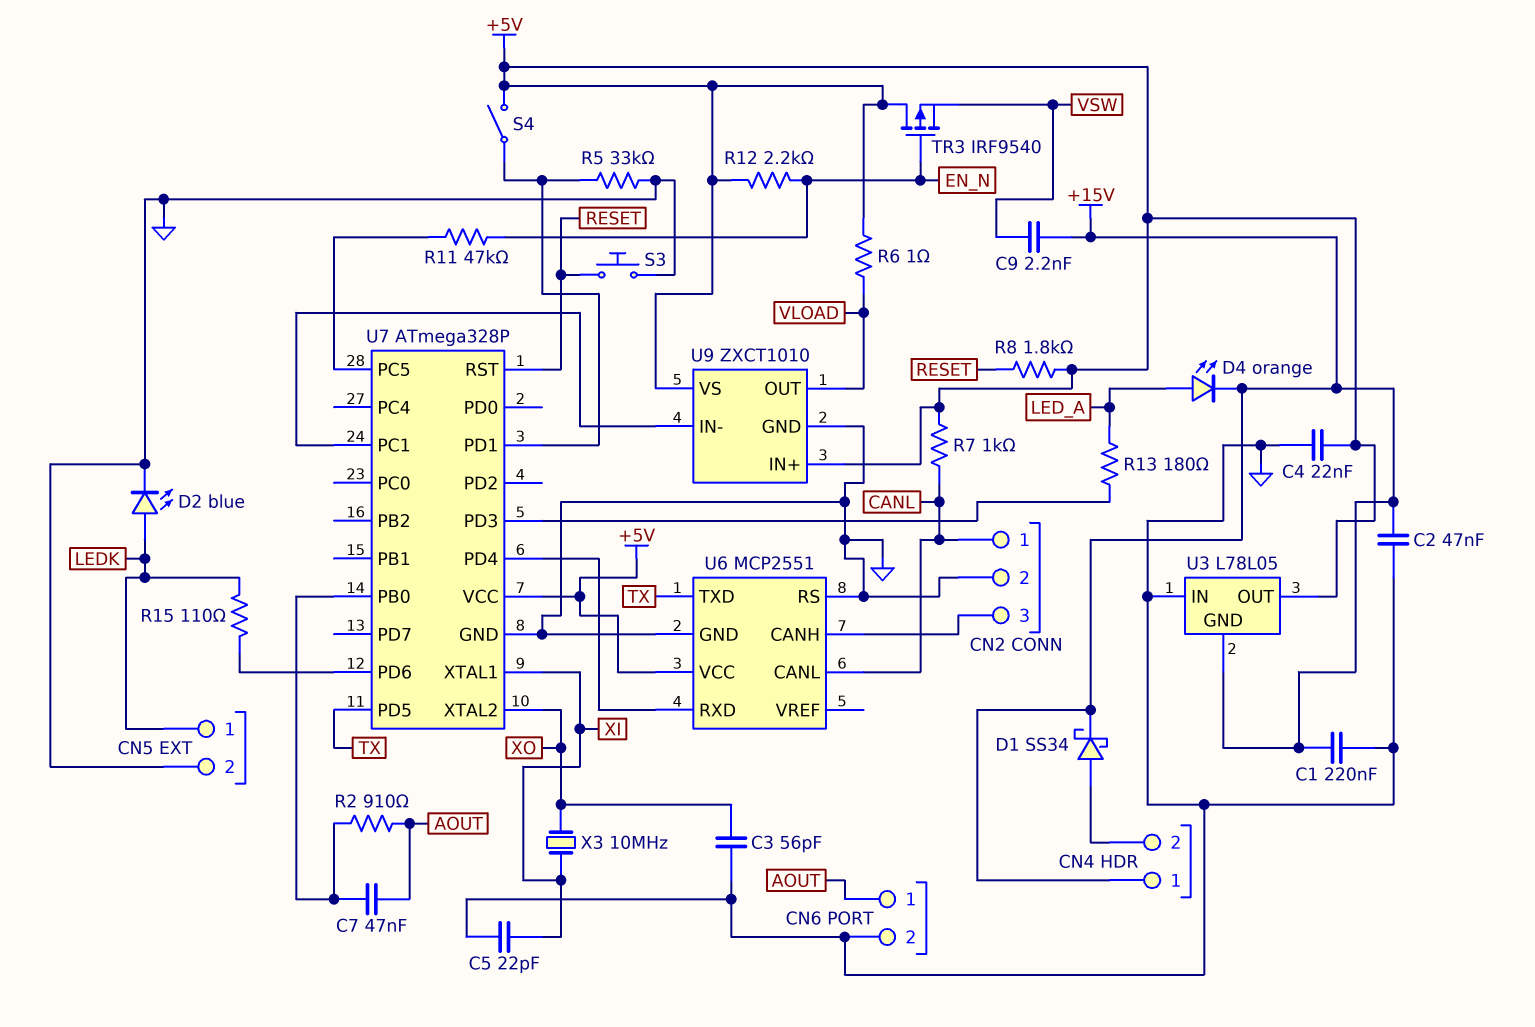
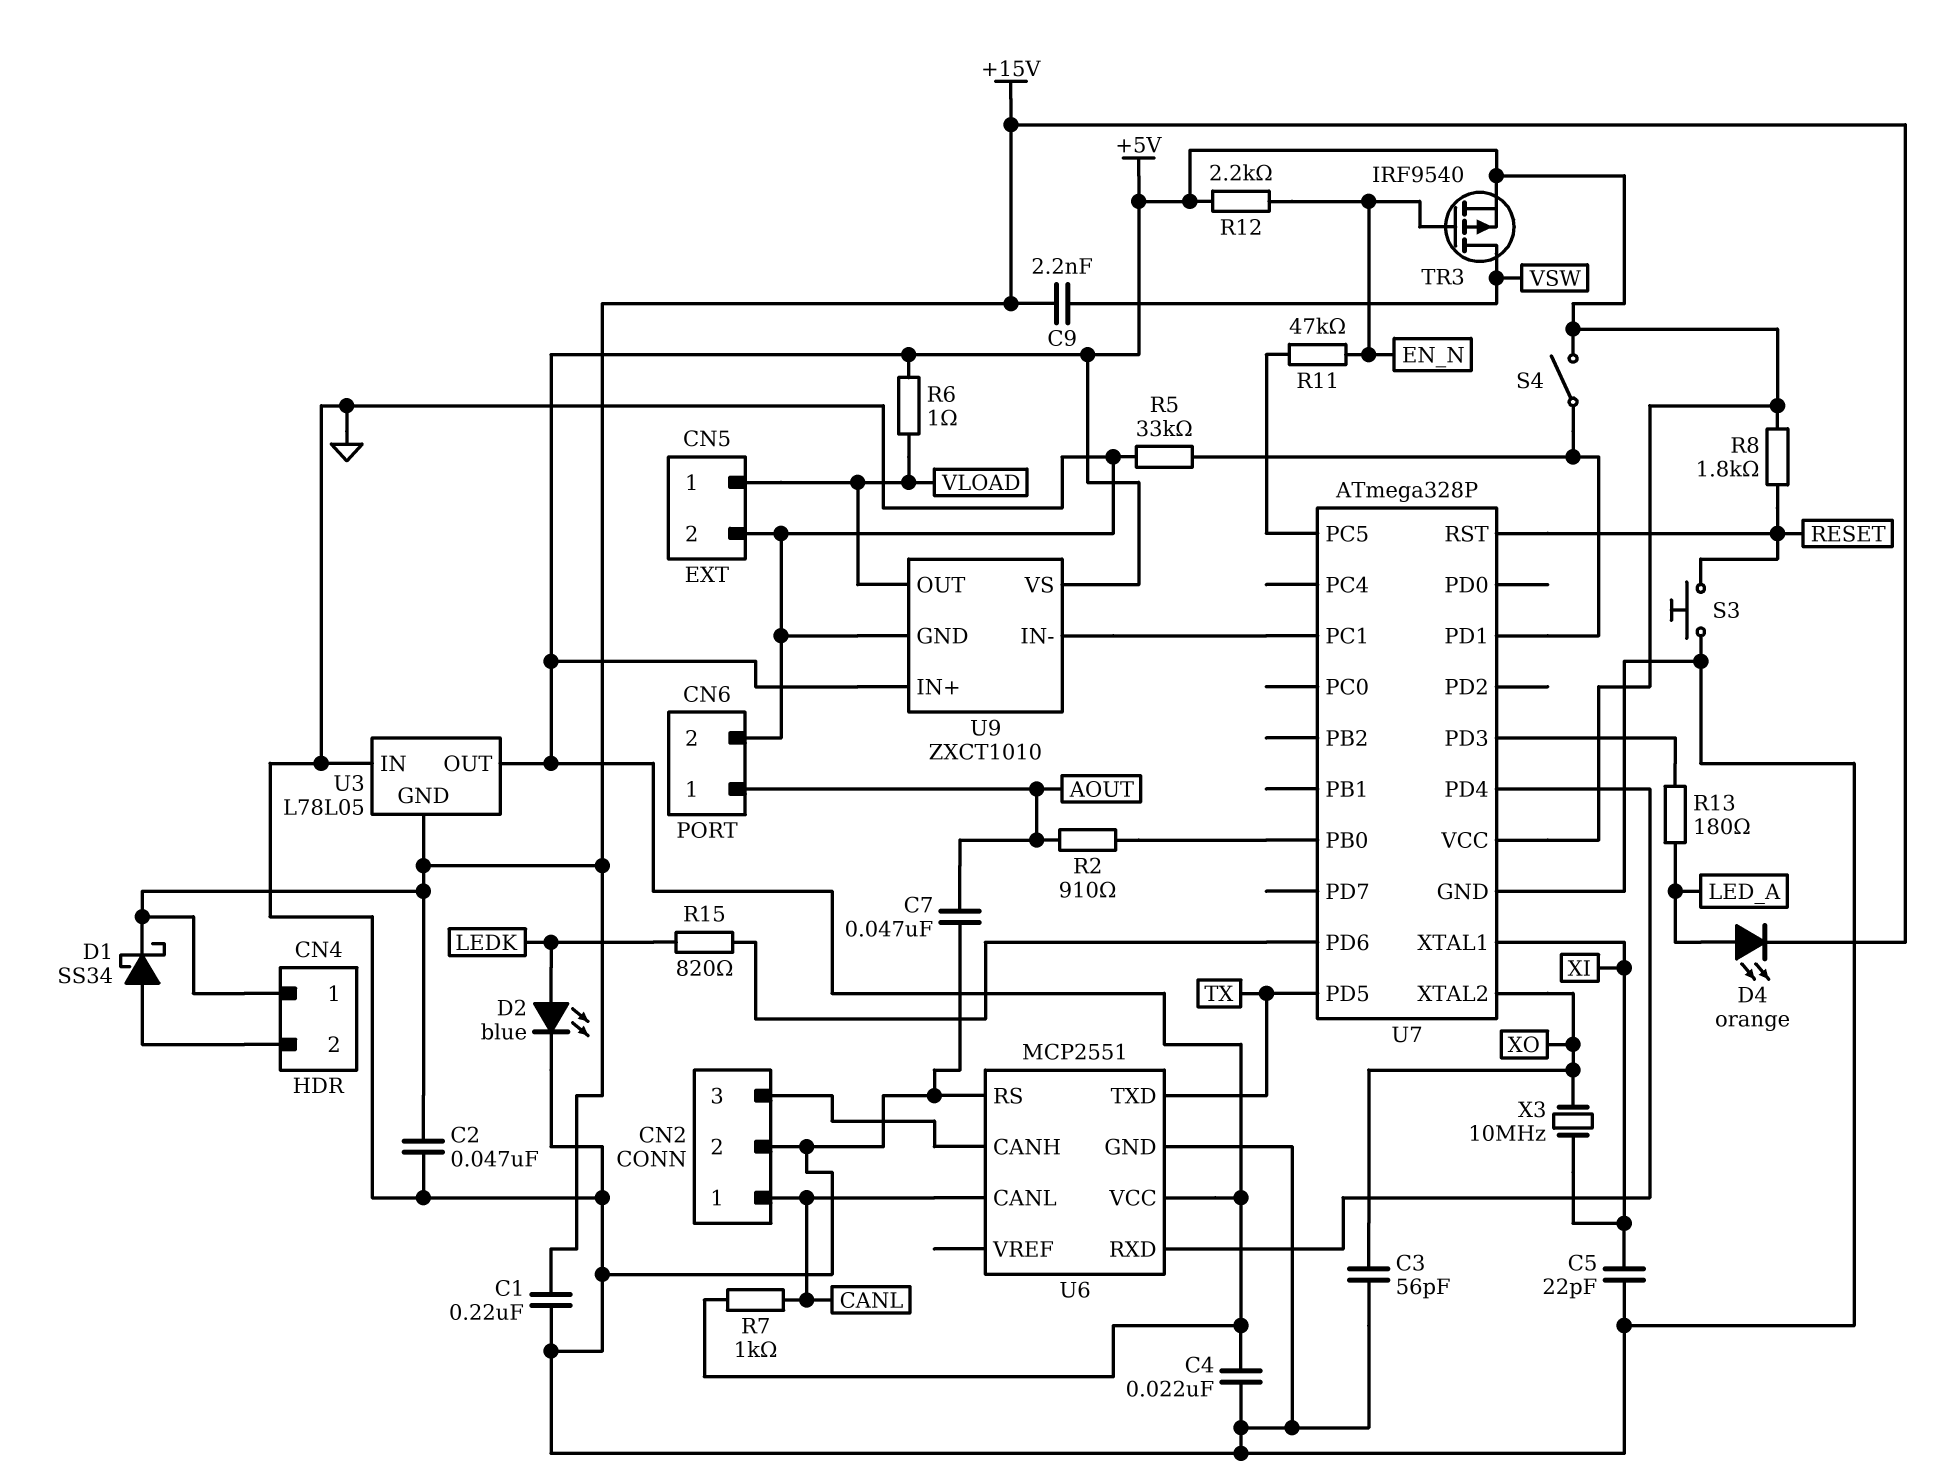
C7: 47nF (AOUT, U7/PB0) -> 47nF (AOUT, GND)
CN5 pin 1: LEDK -> VLOAD
R15: 110 (LEDK, U7/PD6) -> 820 (LEDK, U7/PD6)
TR3: PMOS IRF9540 (G EN_N, D +5V, S VSW) -> PMOS IRF9540 (G EN_N, D VSW, S +5V)

